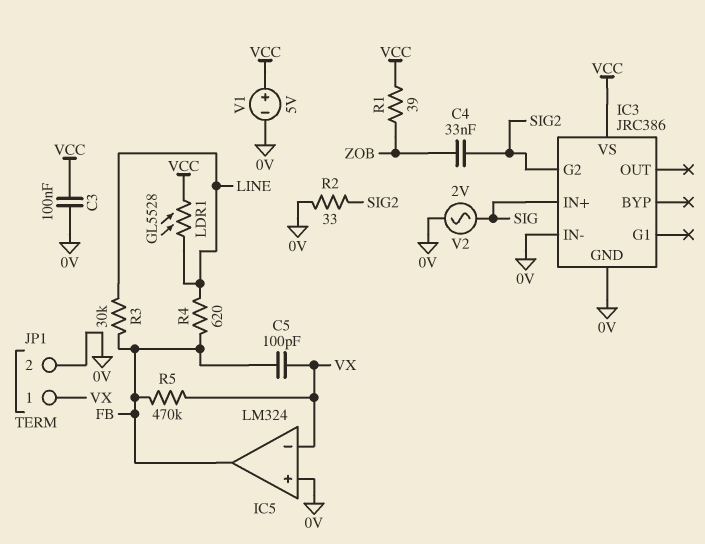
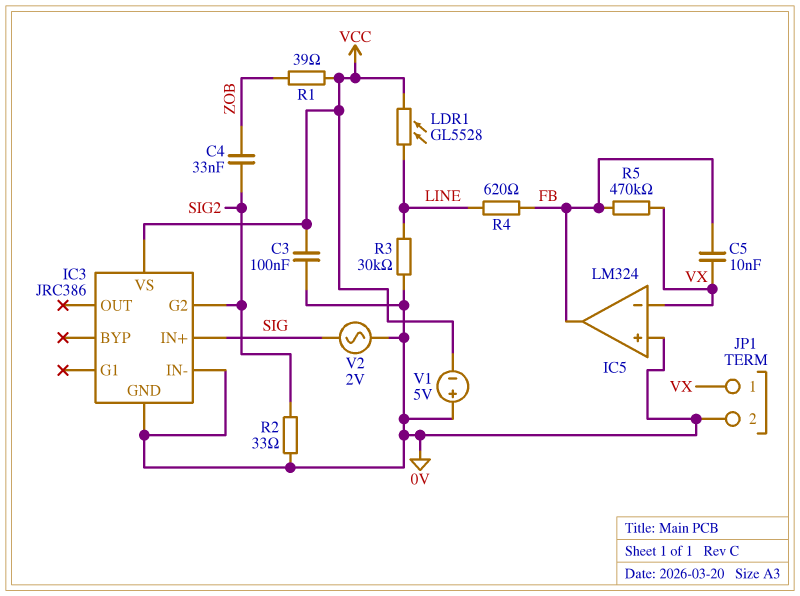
C5: 100pF (FB, VX) -> 10nF (FB, VX)
R3: 30k (FB, LINE) -> 30k (0V, LINE)
V1: 5V (plus VCC, minus 0V) -> 5V (plus 0V, minus VCC)

